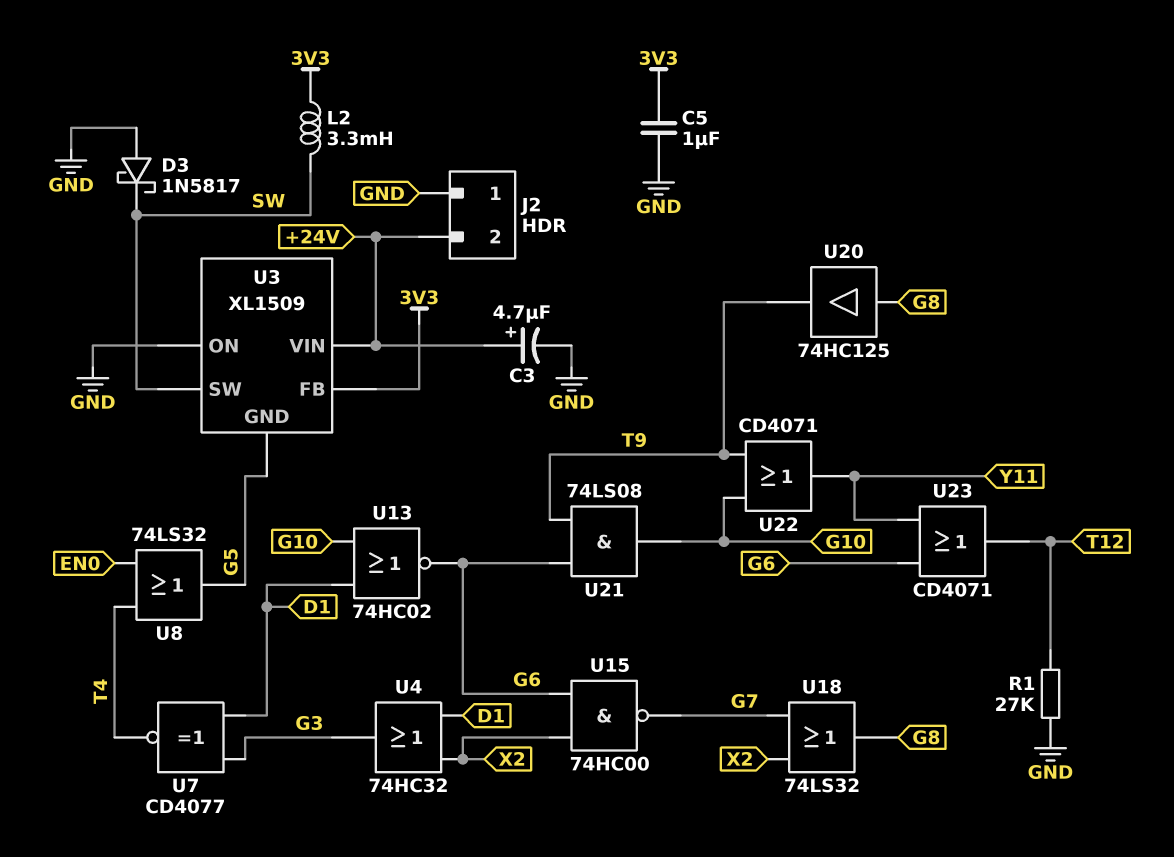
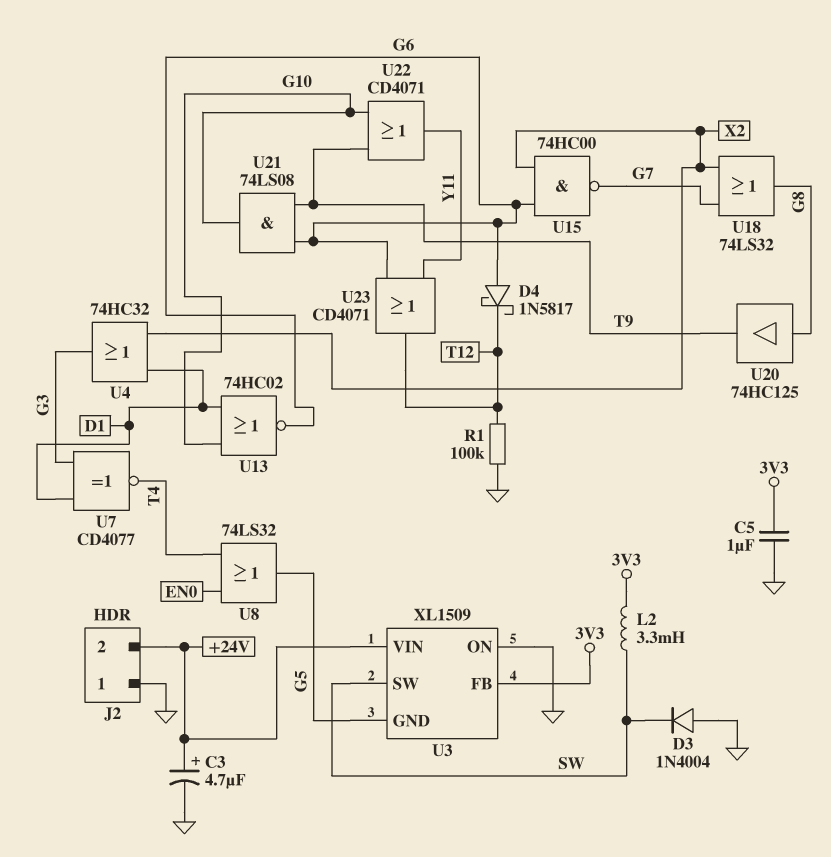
D3: schottky 1N5817 (A GND, K SW) -> diode 1N4004 (A GND, K SW)
D4: none -> schottky 1N5817 (A G6, K T12)
R1: 27k (GND, T12) -> 100k (GND, T12)

